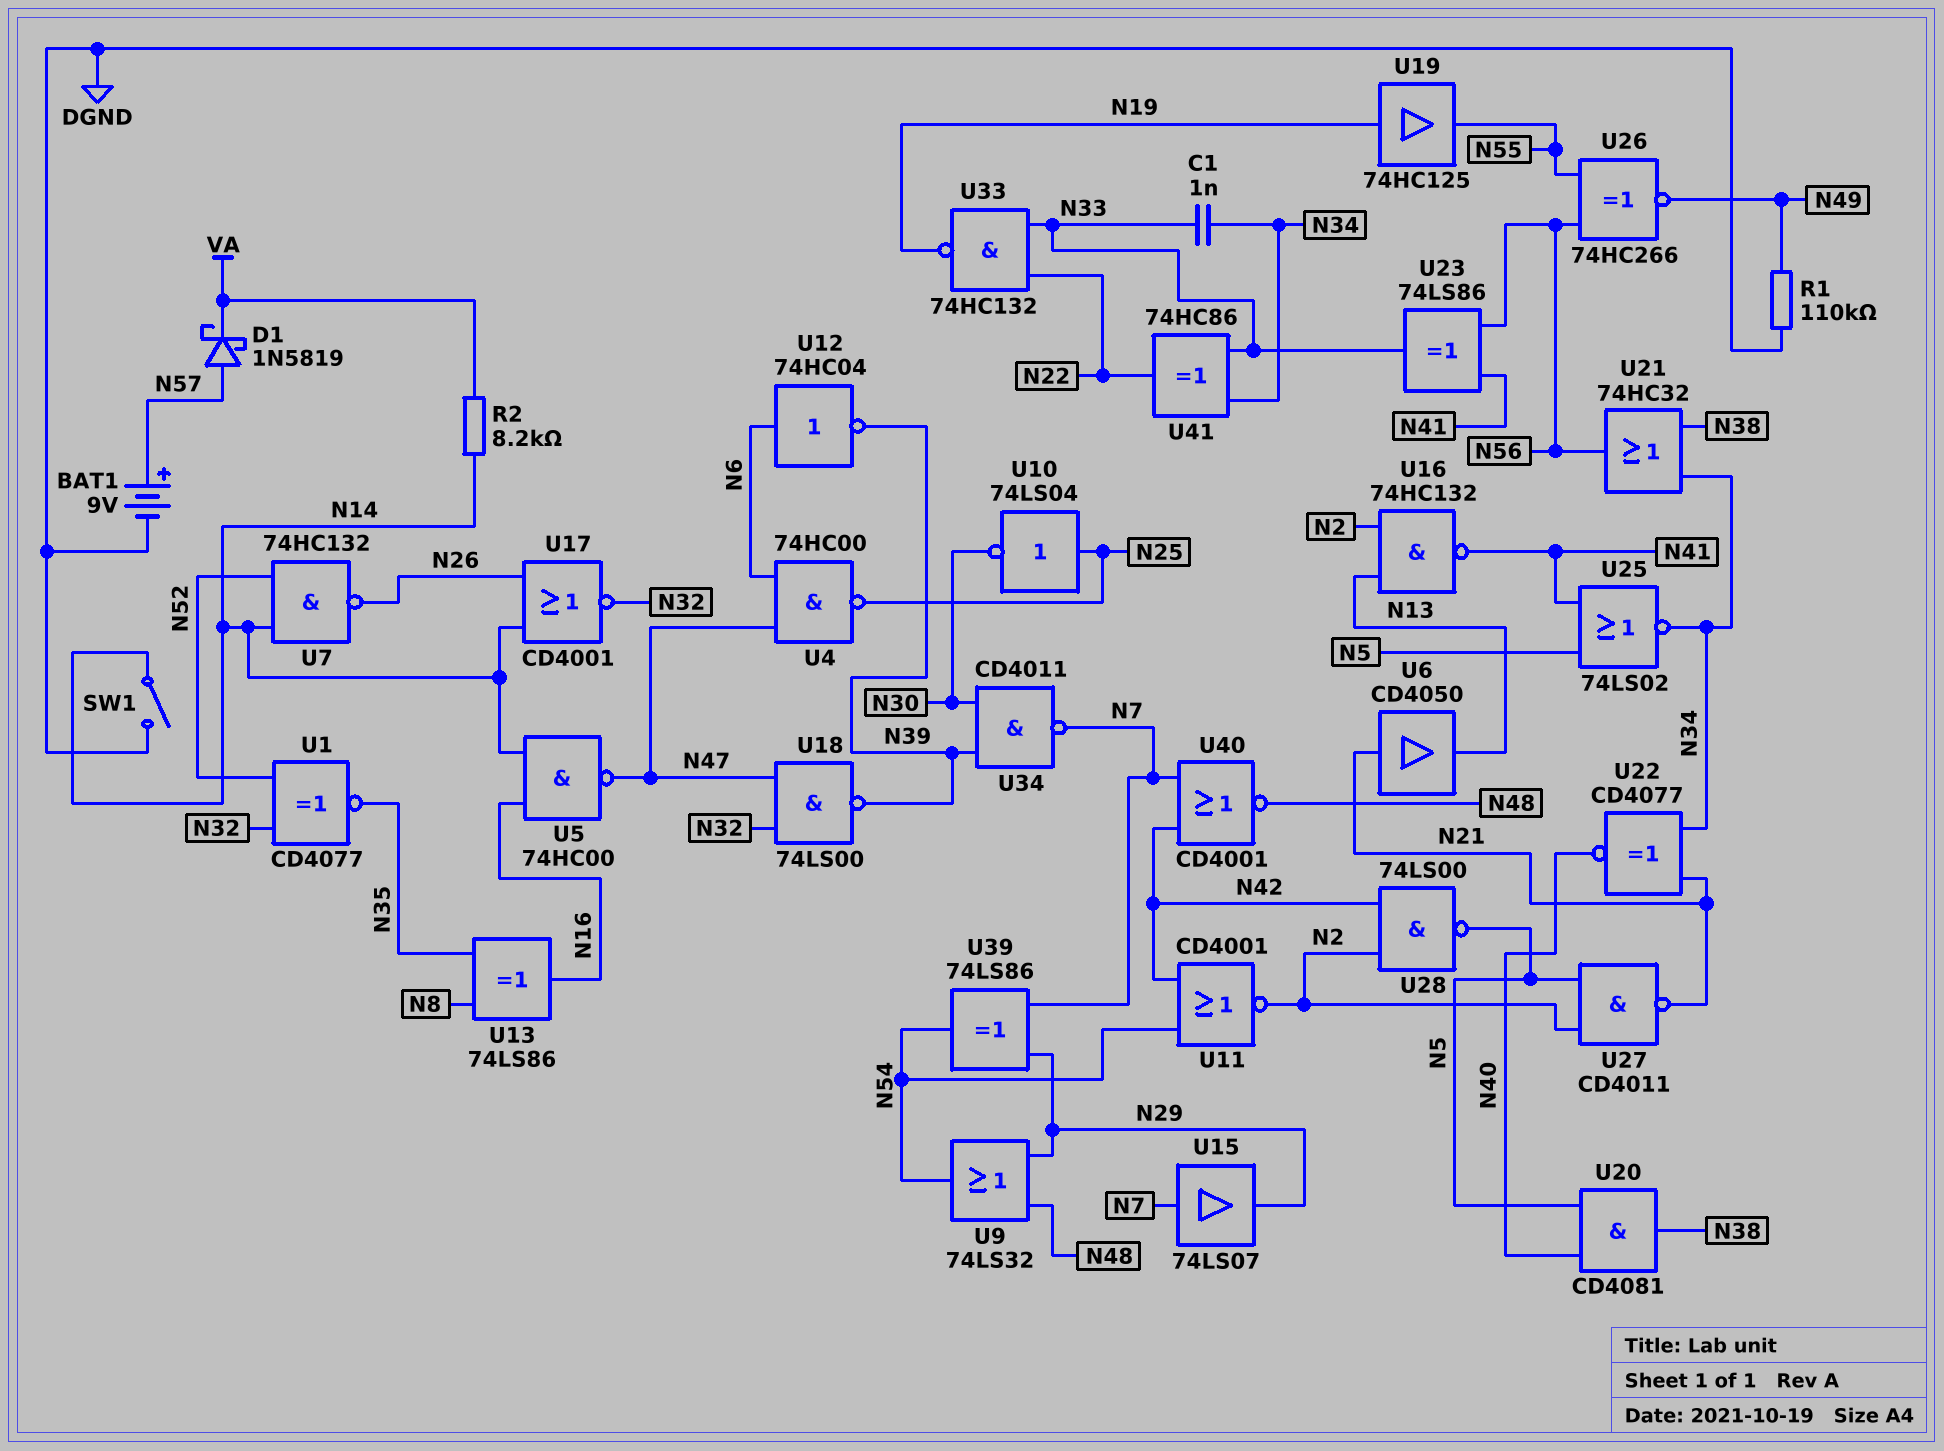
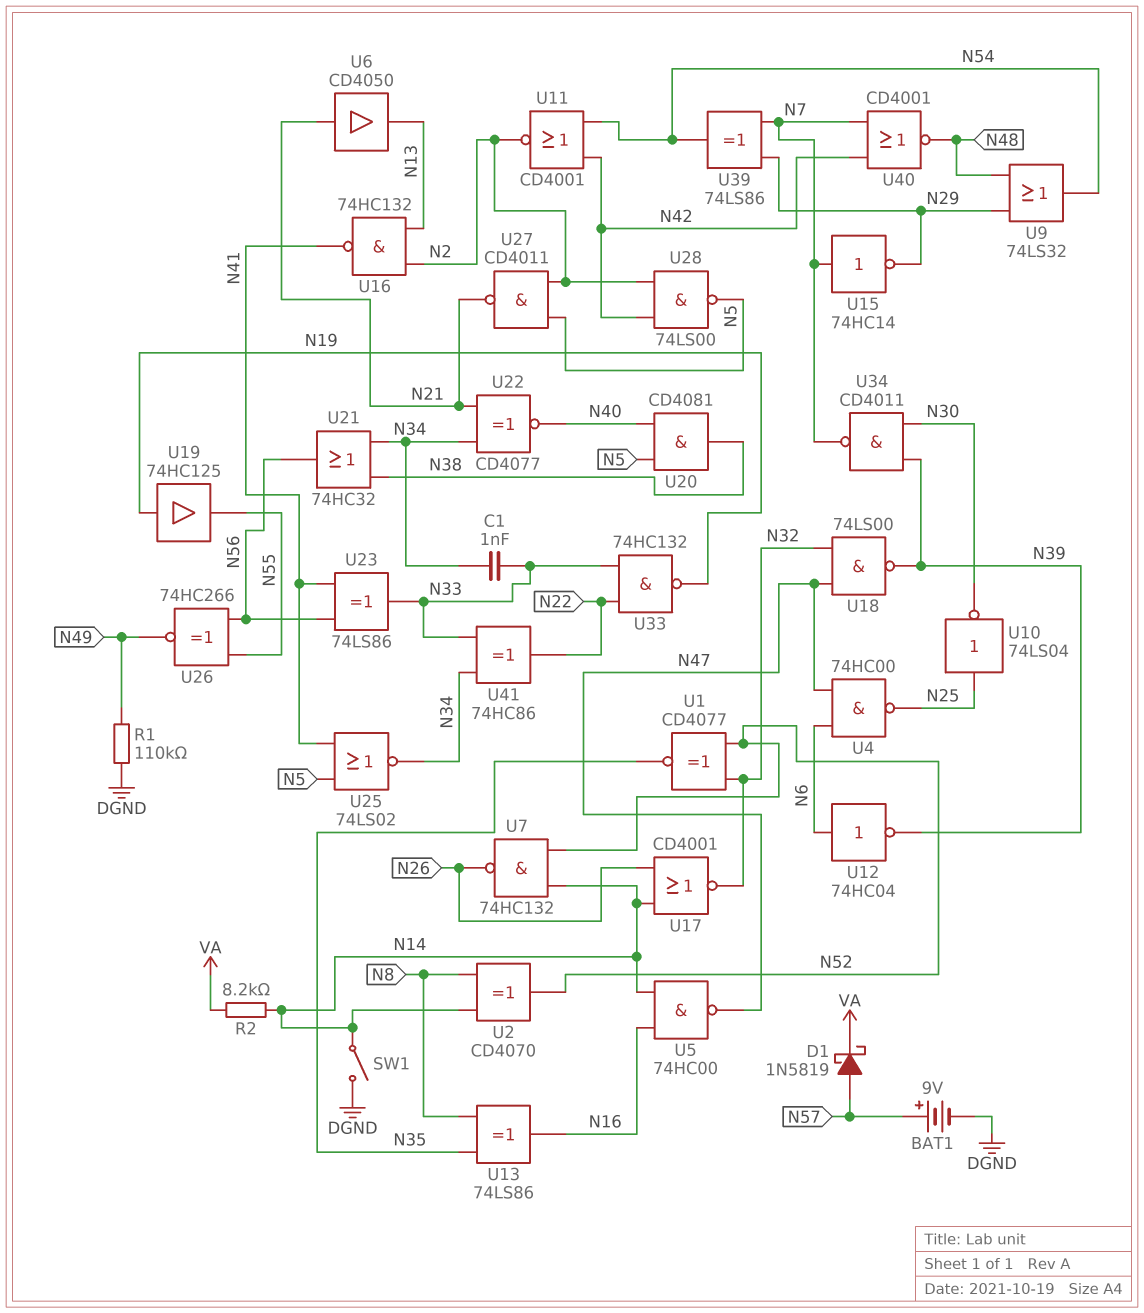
U2: none -> XOR CD4070 (in N8, in N14, out N52)
U15: buffer 74LS07 (in N7, out N29) -> NOT 74HC14 (in N7, out N29)

